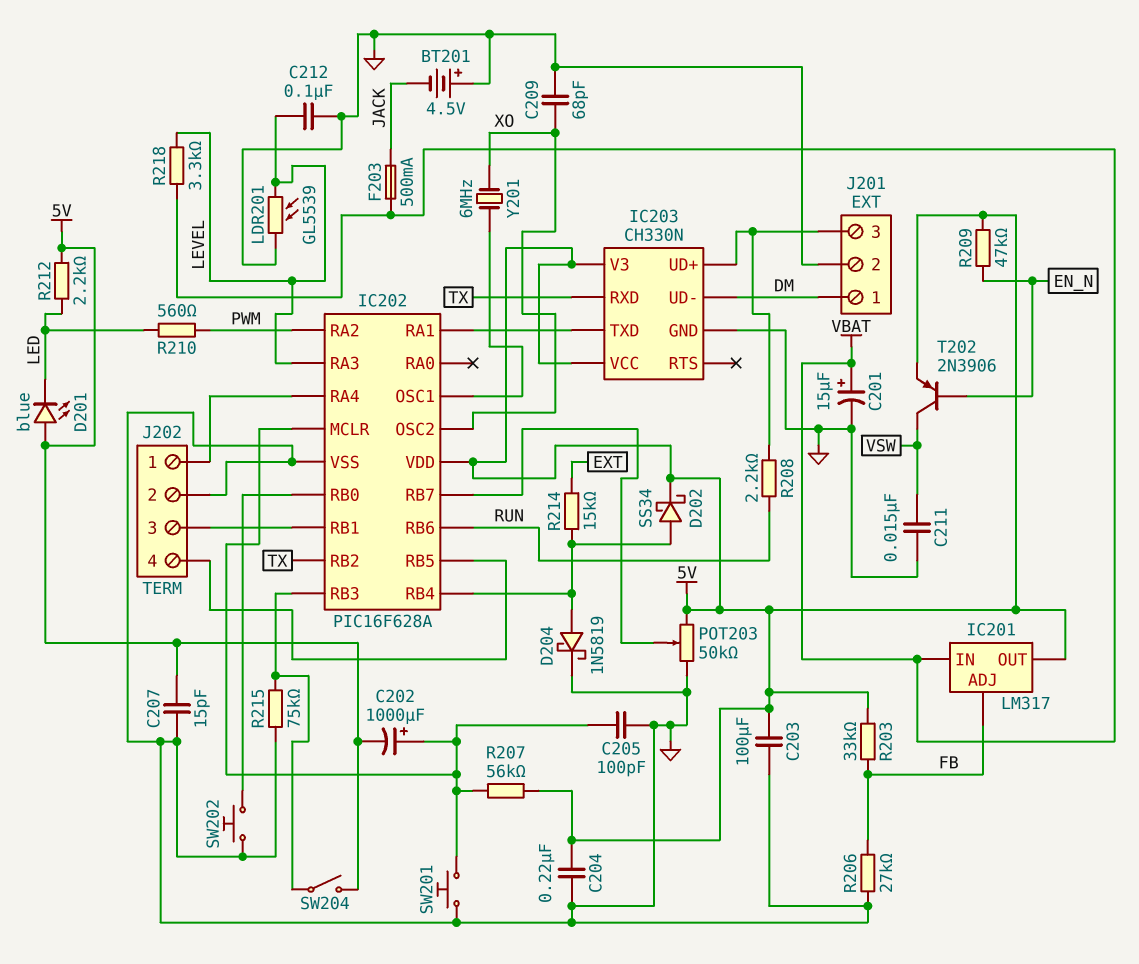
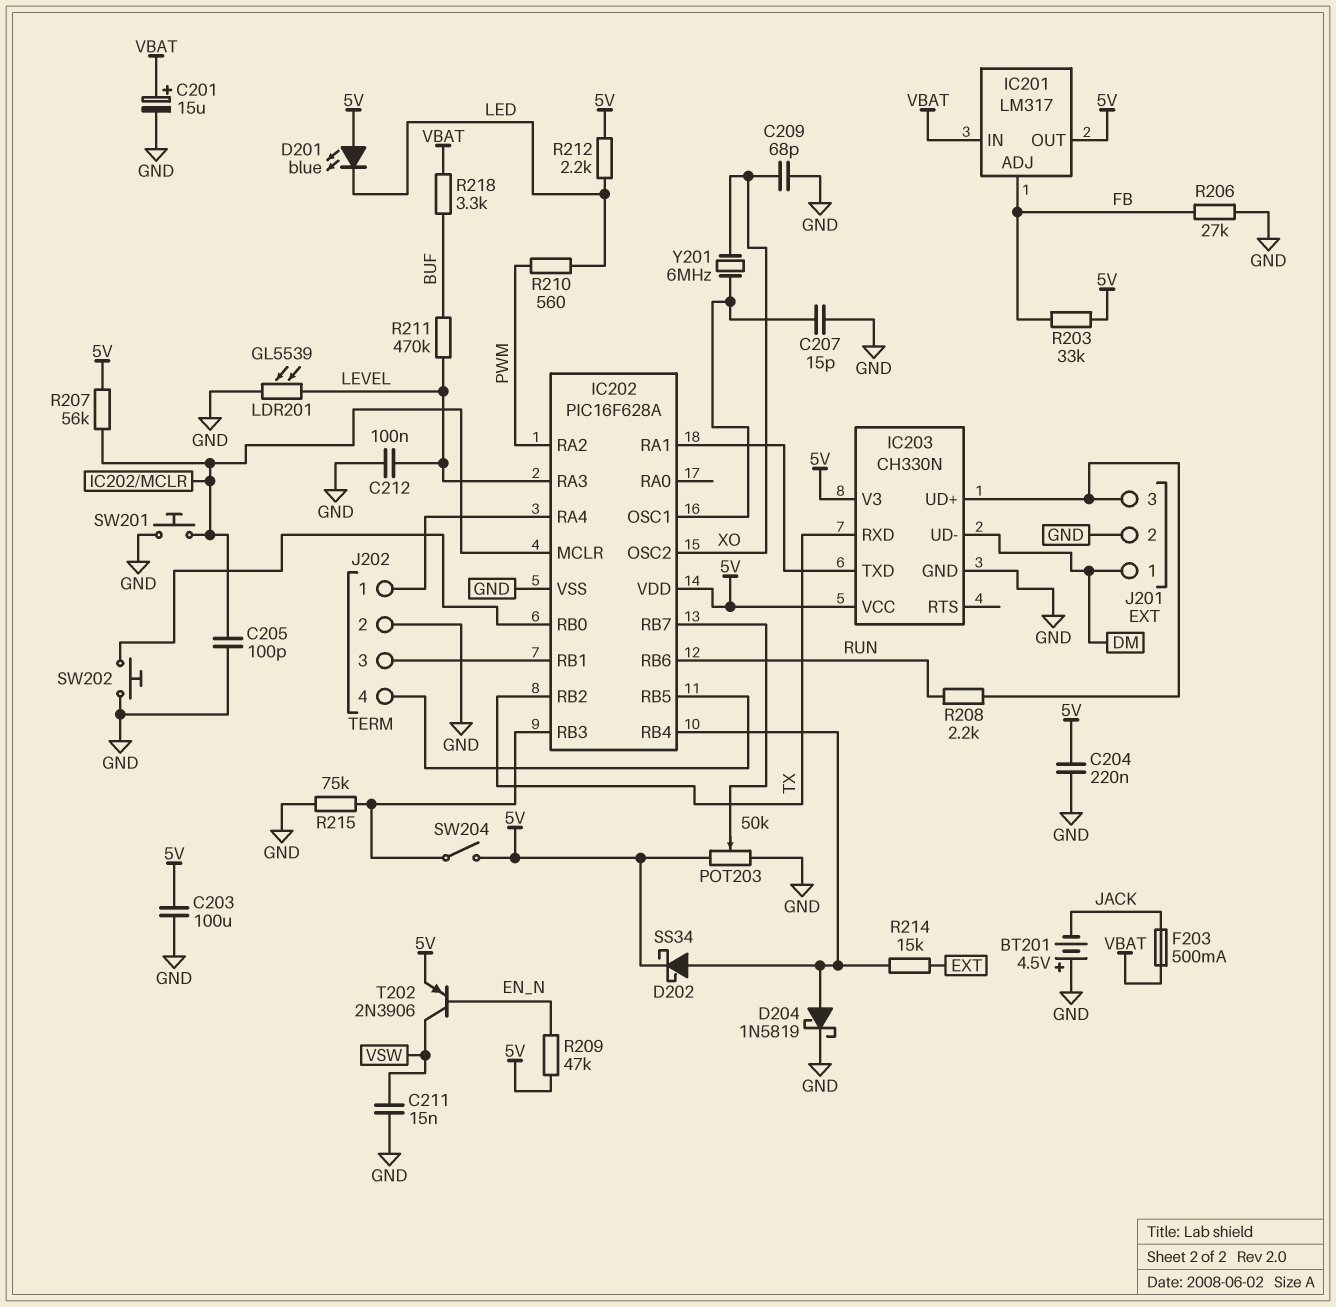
C202: 1000uF (plus IC202/MCLR, minus 5V) -> none
C207: 15pF (5V, GND) -> 15pF (GND, IC202/OSC1)
R211: none -> 470k (BUF, LEVEL)
R218: 3.3k (LEVEL, VBAT) -> 3.3k (BUF, VBAT)

